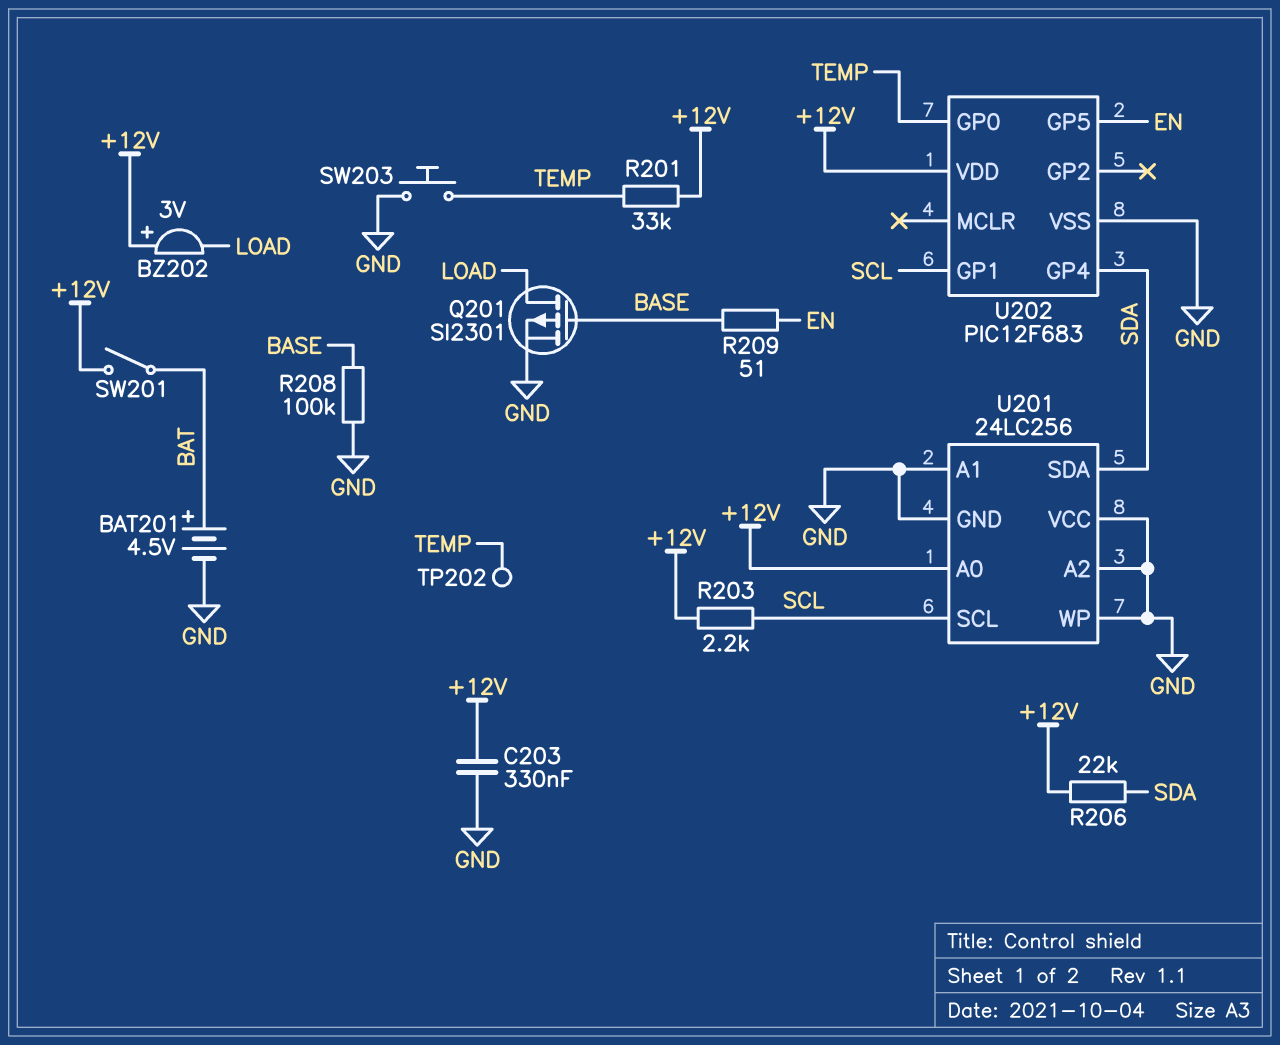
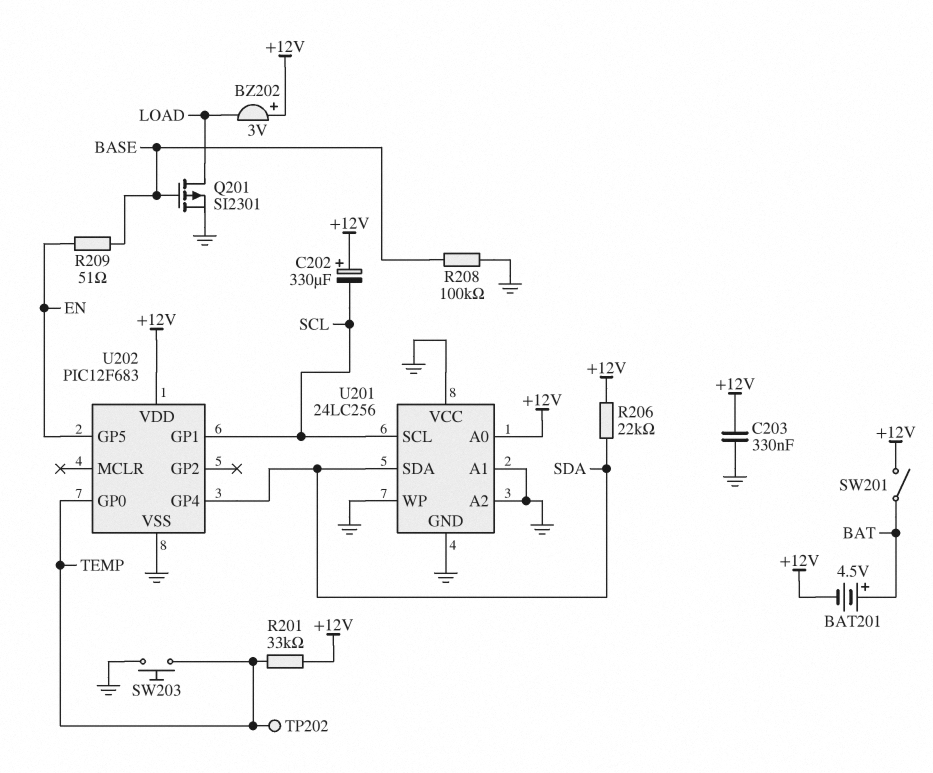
BAT201: 4.5V (plus BAT, minus GND) -> 4.5V (plus BAT, minus +12V)
C202: none -> 330uF (plus +12V, minus SCL)
R203: 2.2k (+12V, SCL) -> none

